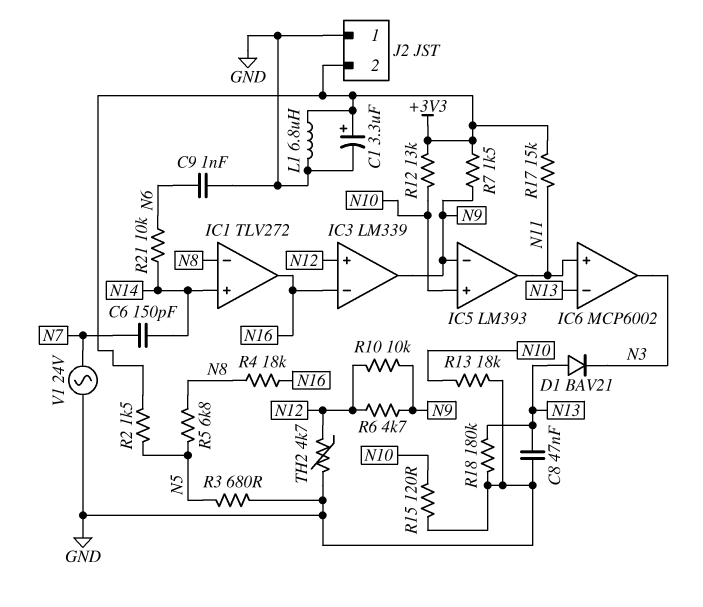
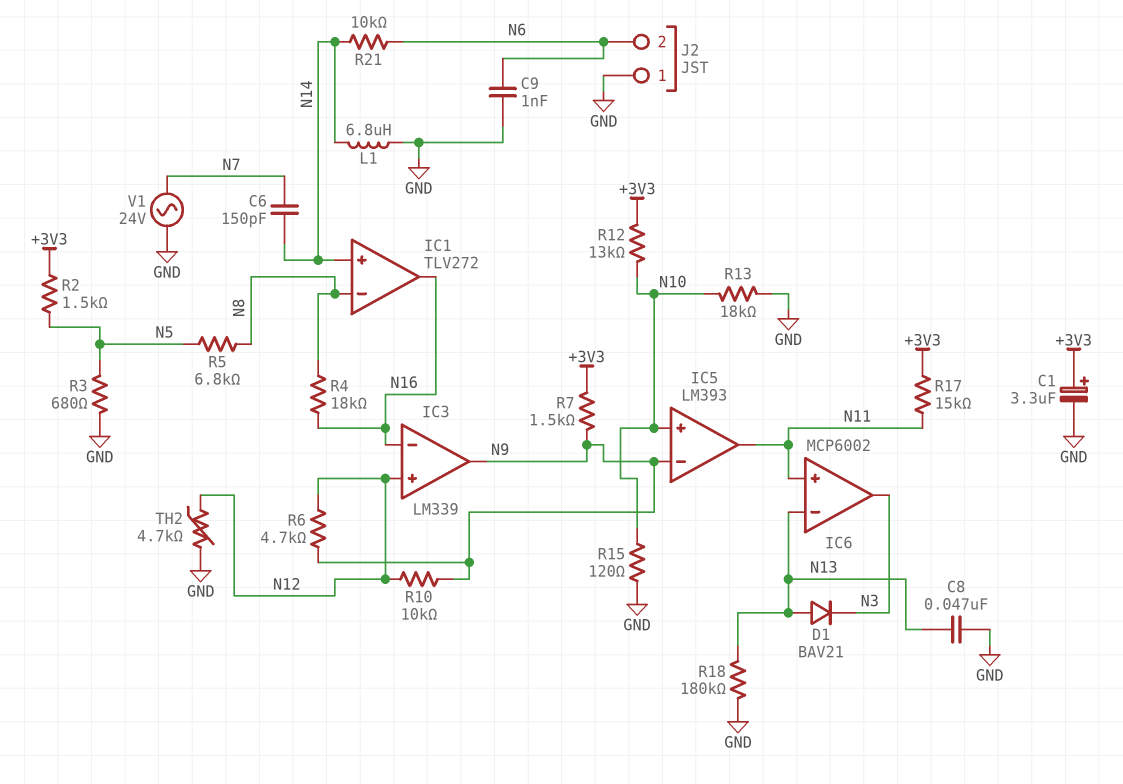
J2 pin 2: +3V3 -> N6
L1: 6.8uH (+3V3, GND) -> 6.8uH (GND, N14)

